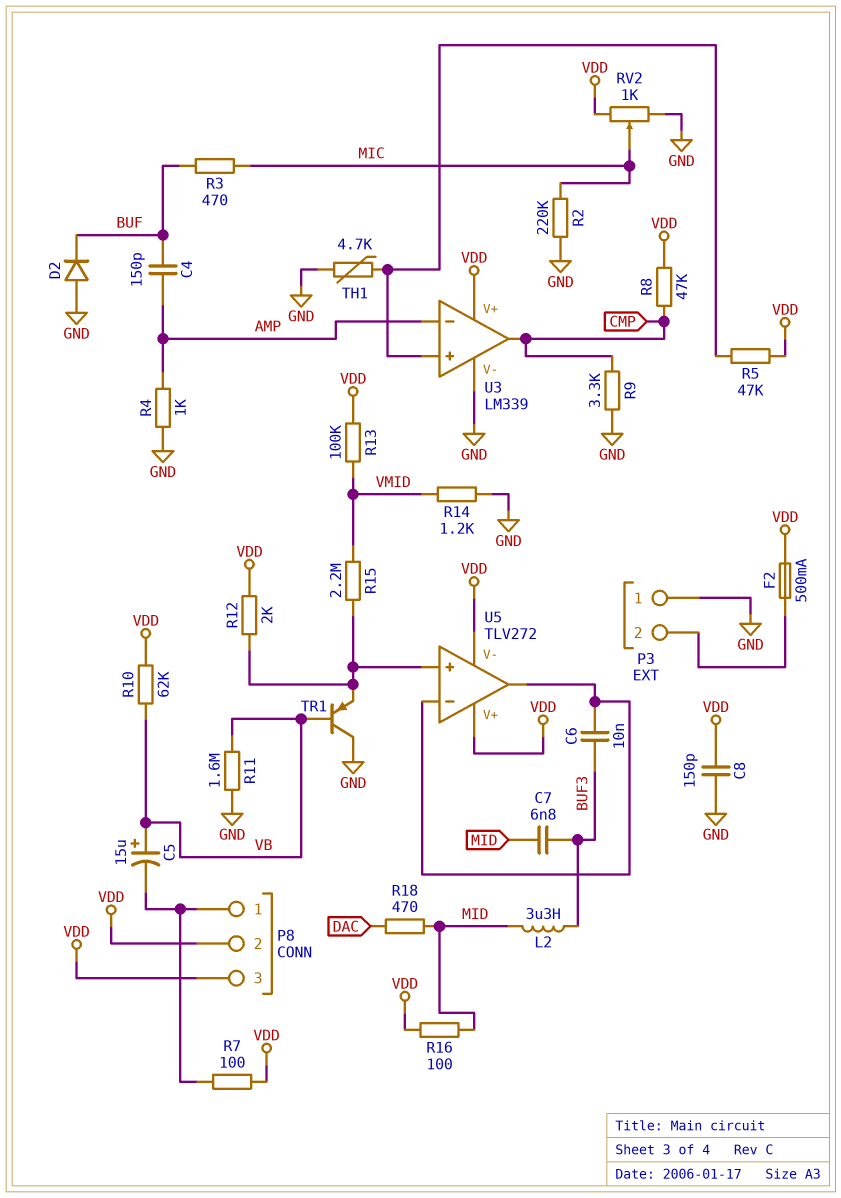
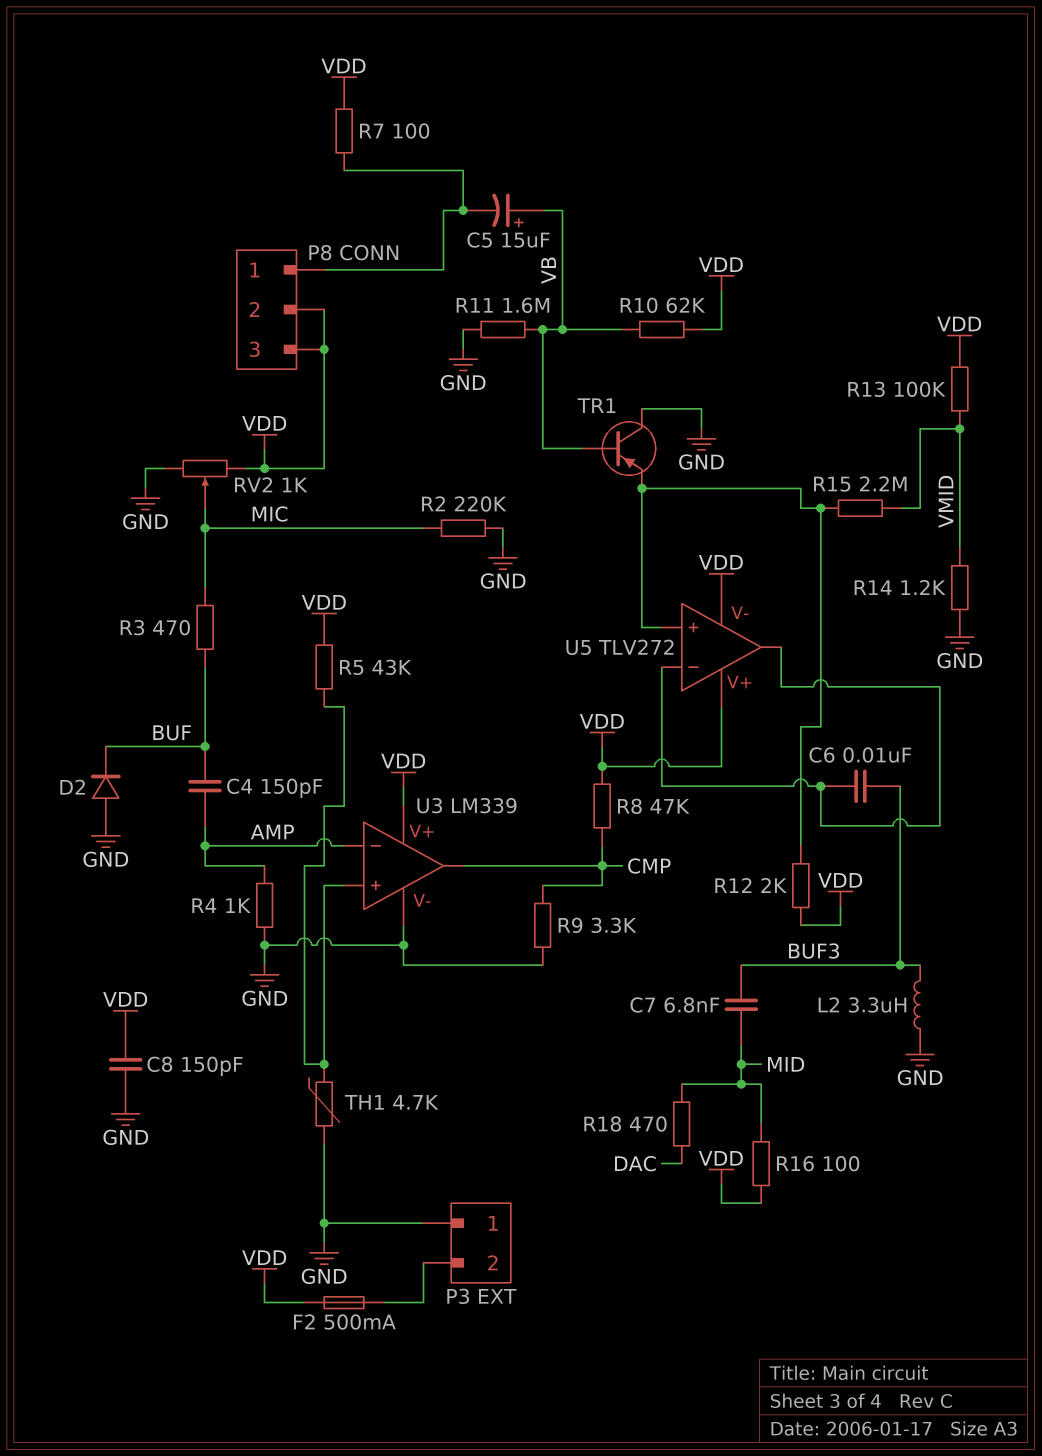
L2: 3.3uH (BUF3, MID) -> 3.3uH (BUF3, GND)
R5: 47k (U3/in+, VDD) -> 43k (U3/in+, VDD)

